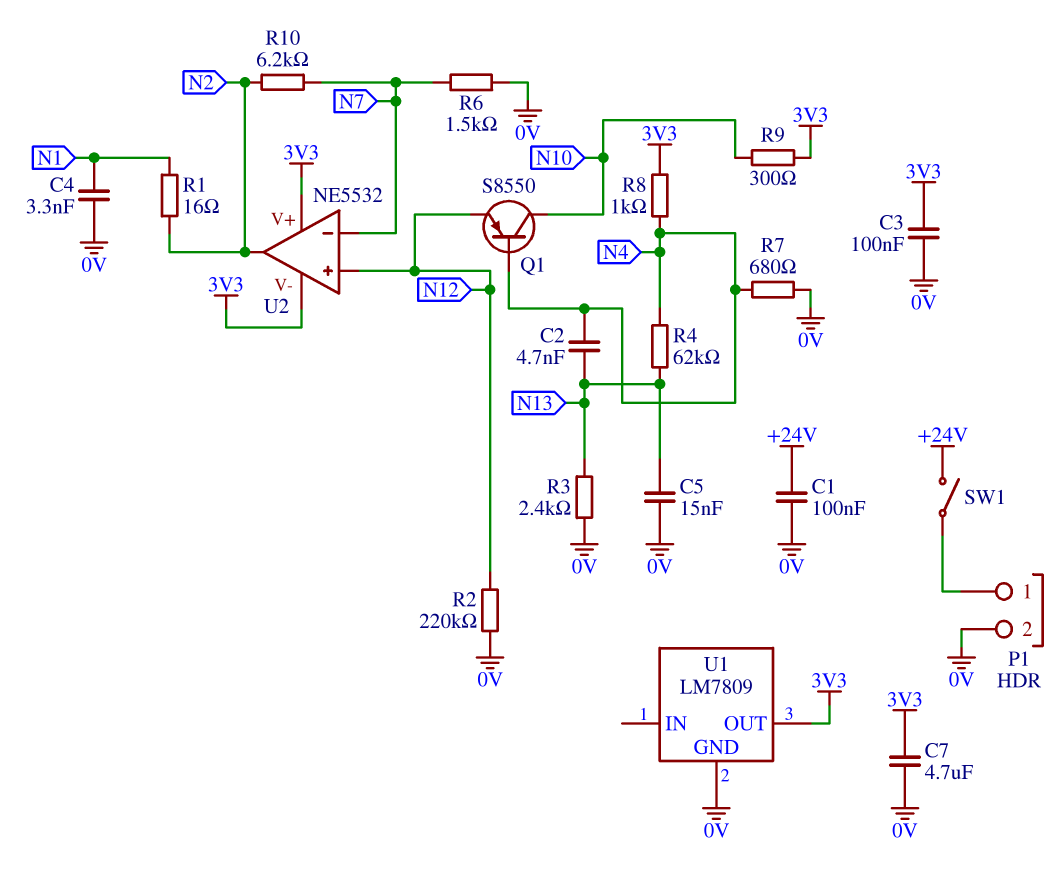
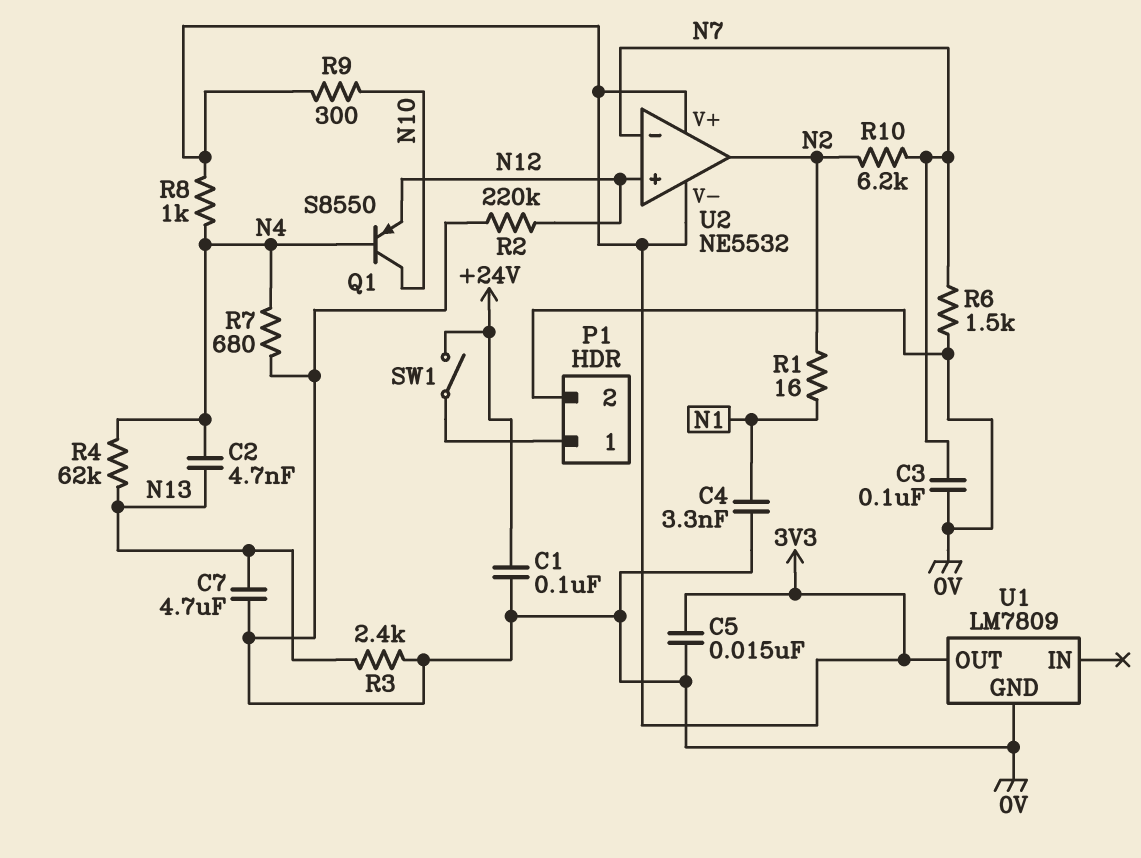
C3: 100nF (0V, 3V3) -> 100nF (0V, N7)
C5: 15nF (0V, N13) -> 15nF (0V, 3V3)
C7: 4.7uF (0V, 3V3) -> 4.7uF (0V, N13)

